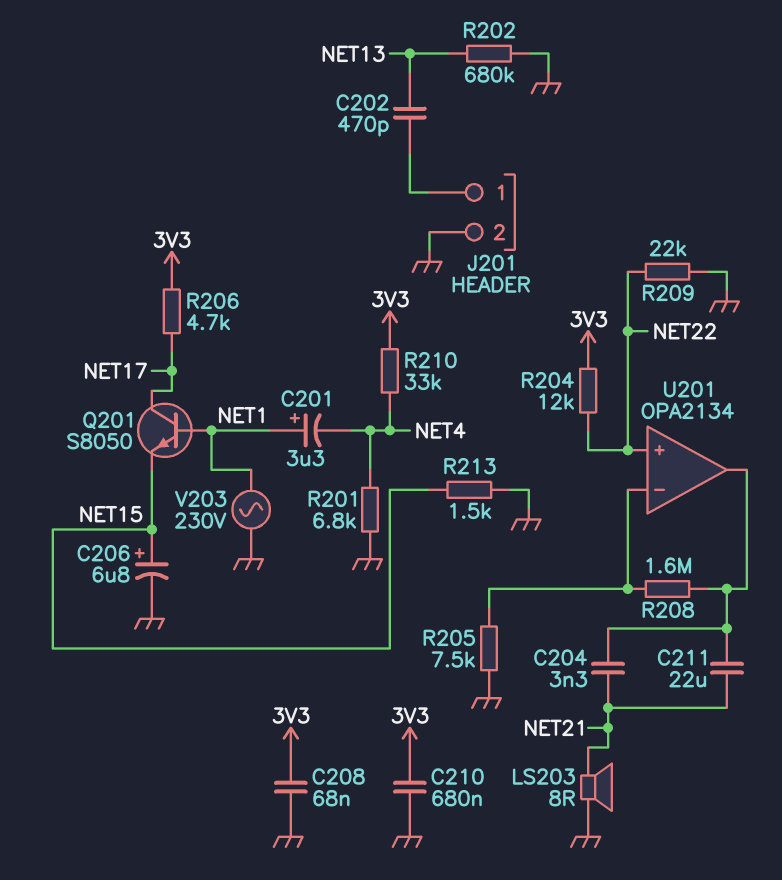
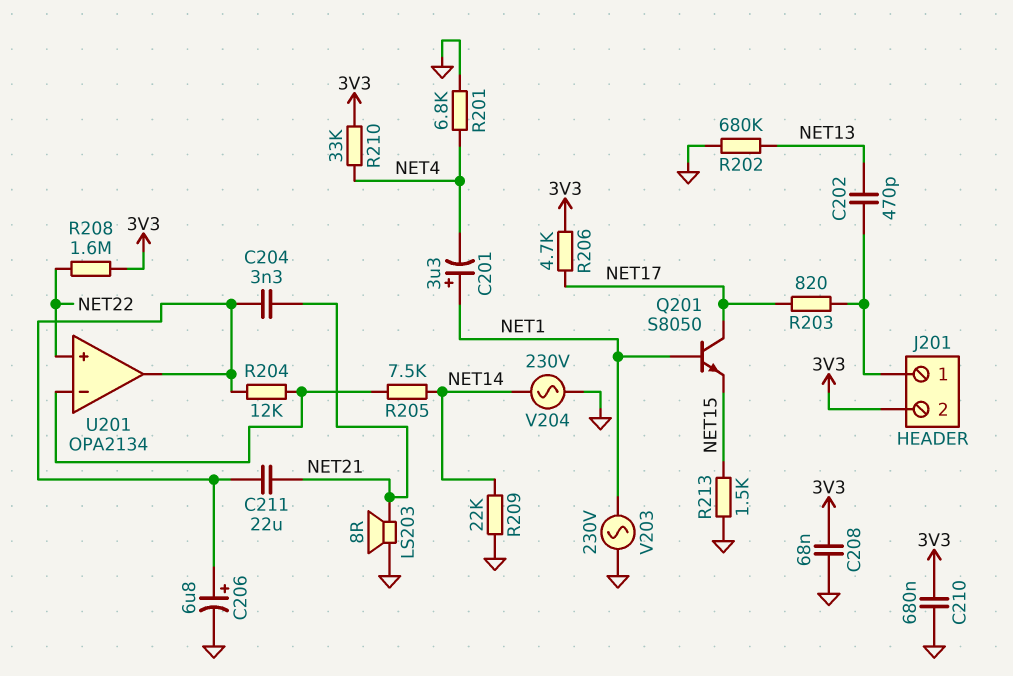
C206: 6.8uF (plus NET15, minus GND) -> 6.8uF (plus U201/out, minus GND)
J201 pin 2: GND -> 3V3
R203: none -> 820 (J201/1, NET17)
R204: 12k (3V3, NET22) -> 12k (U201/in-, U201/out)
R205: 7.5k (GND, U201/in-) -> 7.5k (NET14, U201/in-)
R208: 1.6M (U201/in-, U201/out) -> 1.6M (3V3, NET22)
R209: 22k (GND, NET22) -> 22k (GND, NET14)
V204: none -> AC 230V (GND, NET14)

